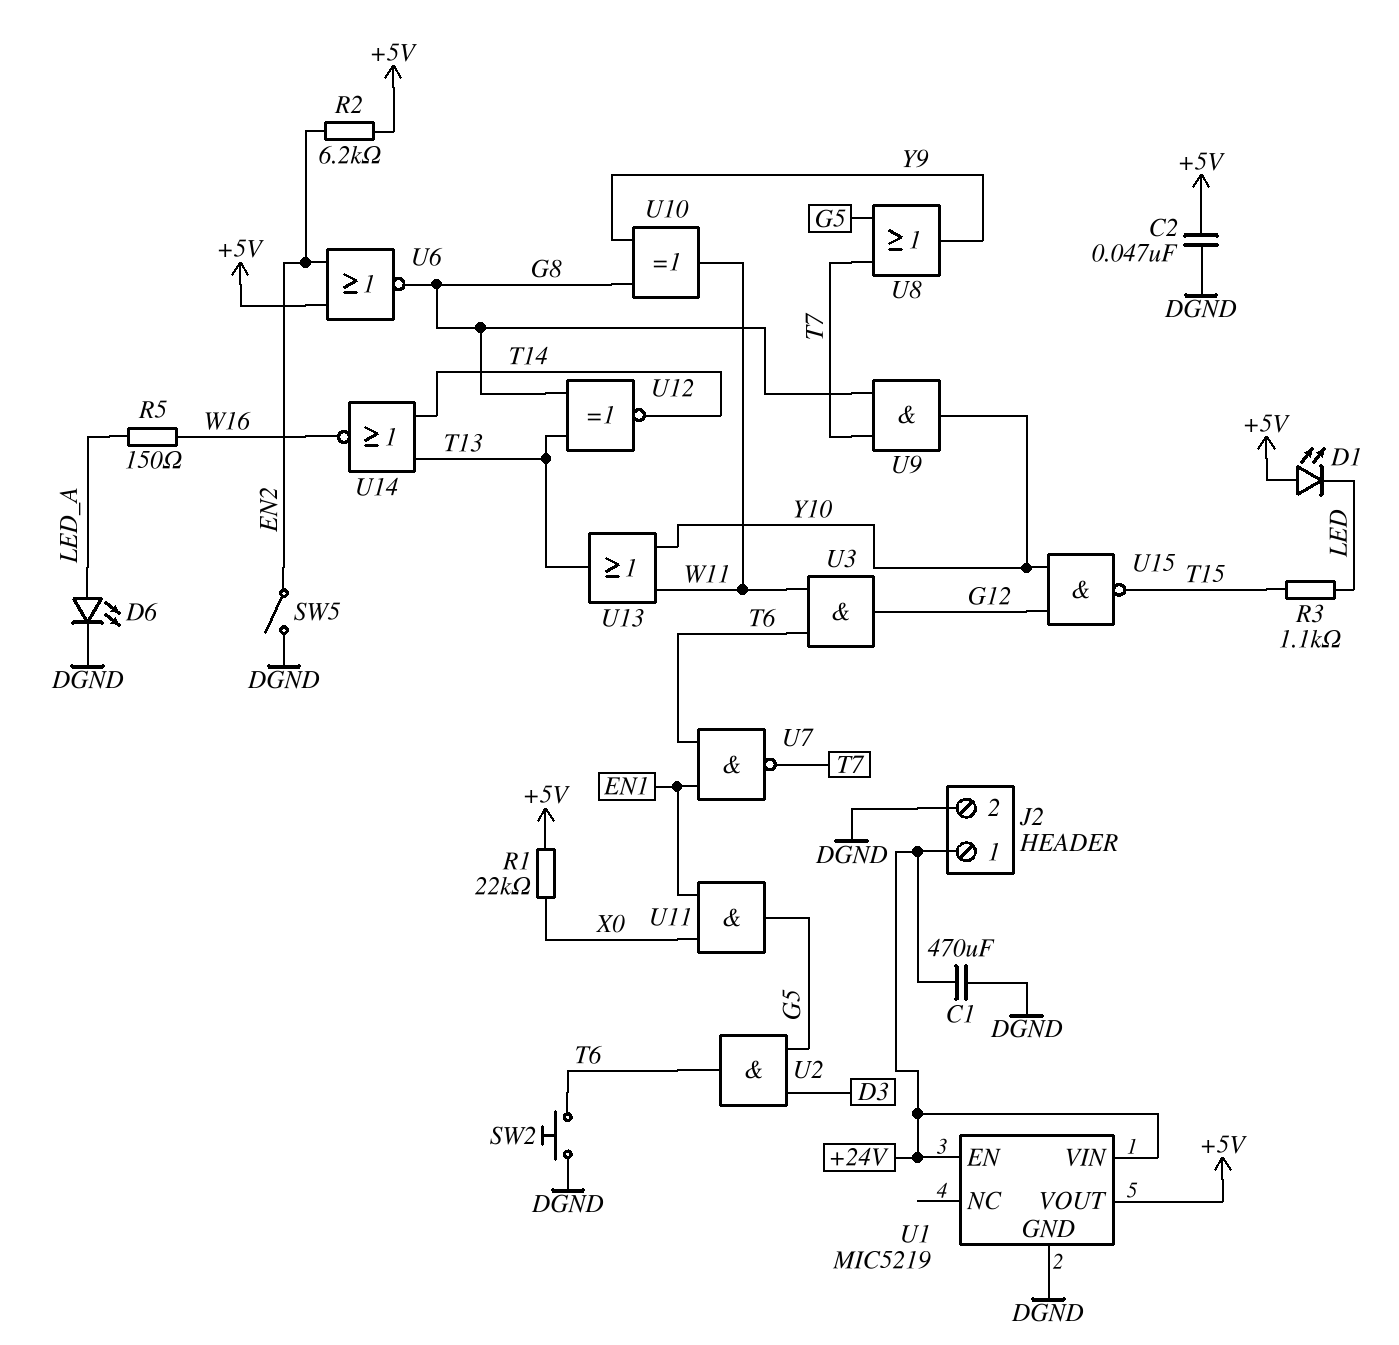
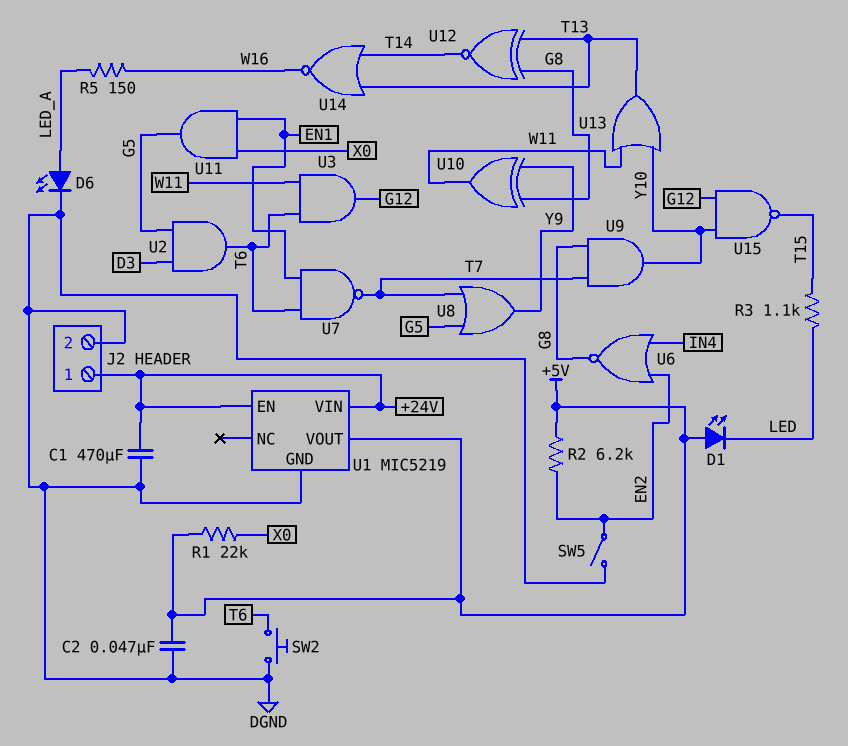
U6: NOR (in +5V, in EN2, out G8) -> NOR (in EN2, in IN4, out G8)

